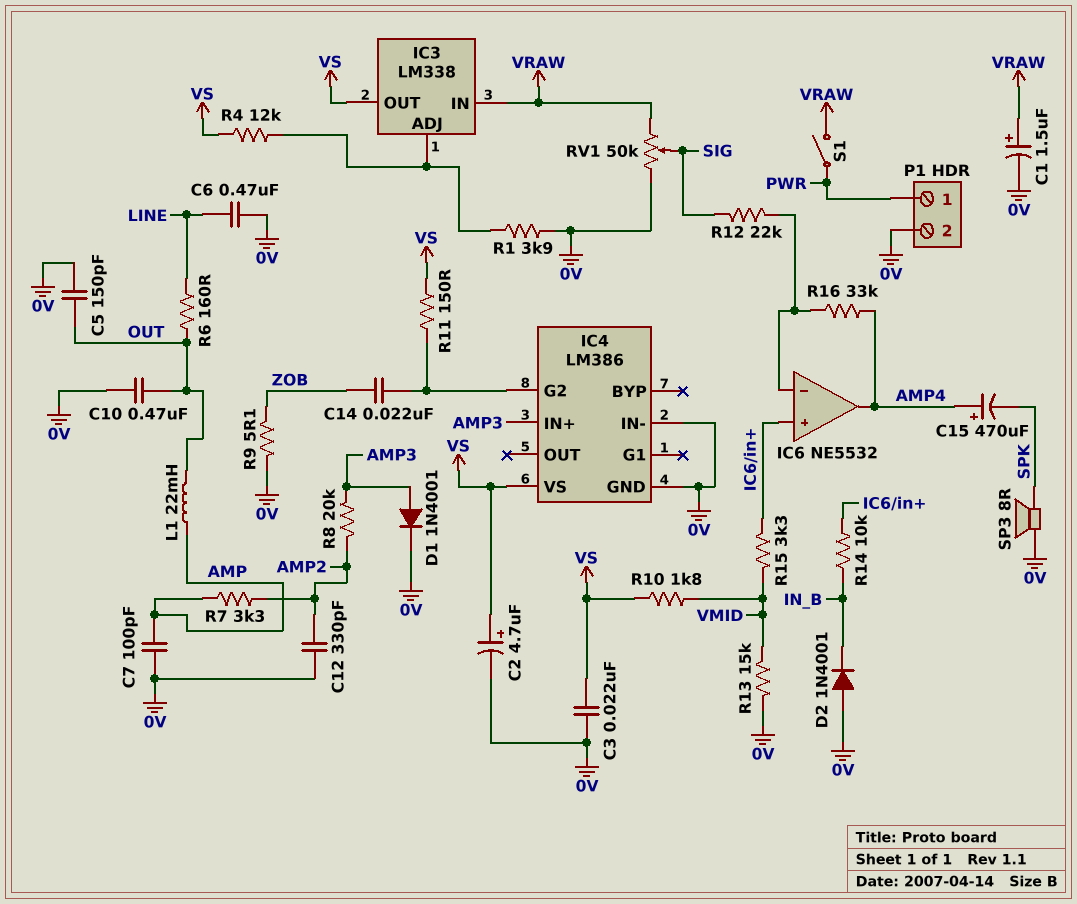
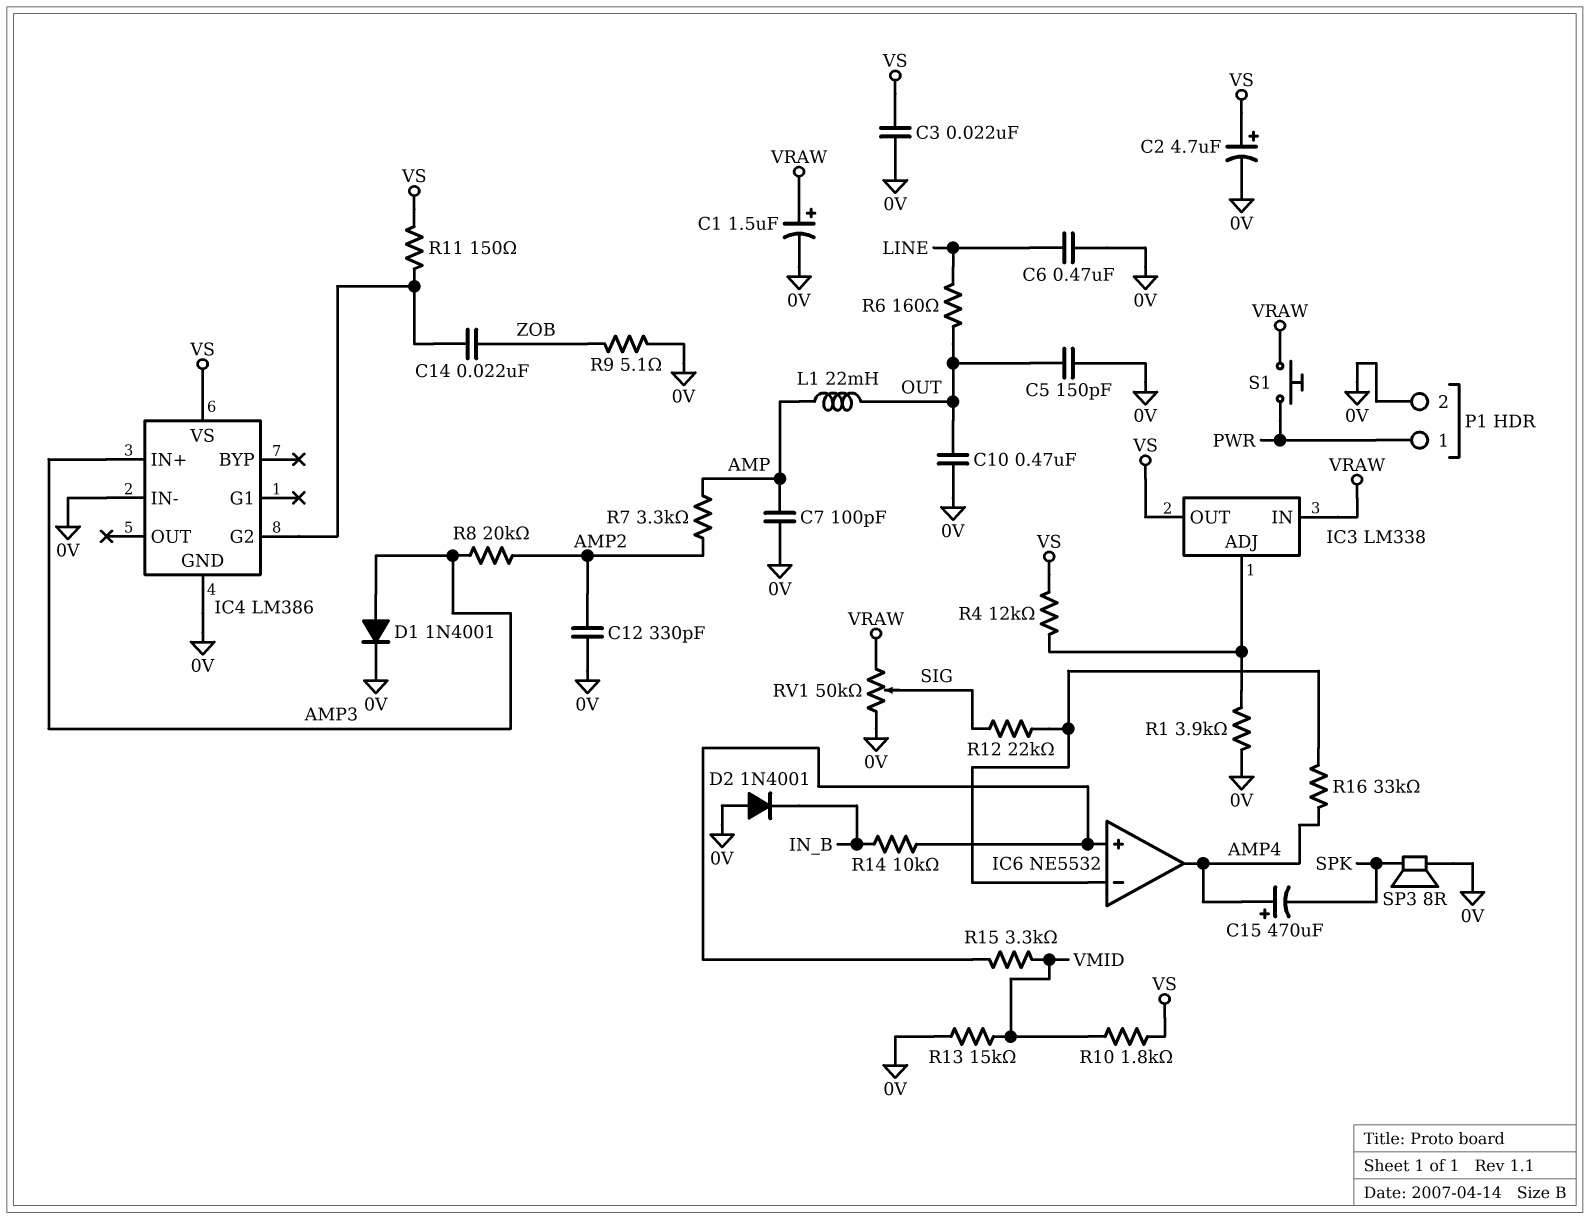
S1: switch (PWR, VRAW) -> button (PWR, VRAW)

